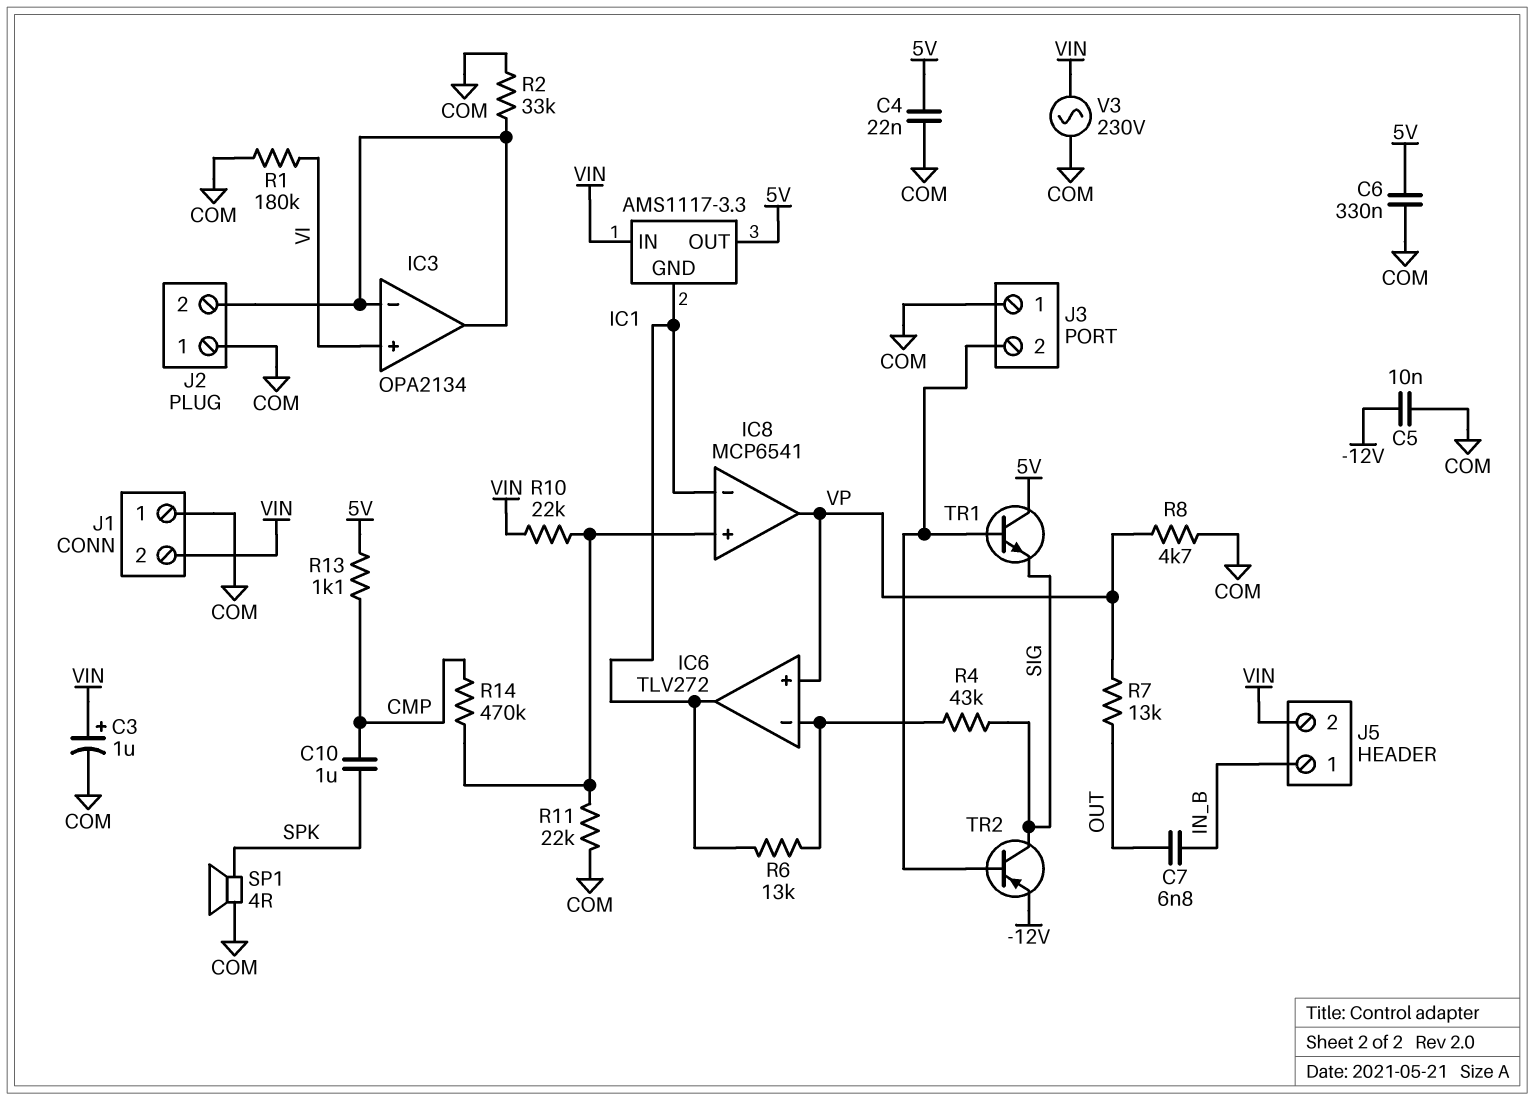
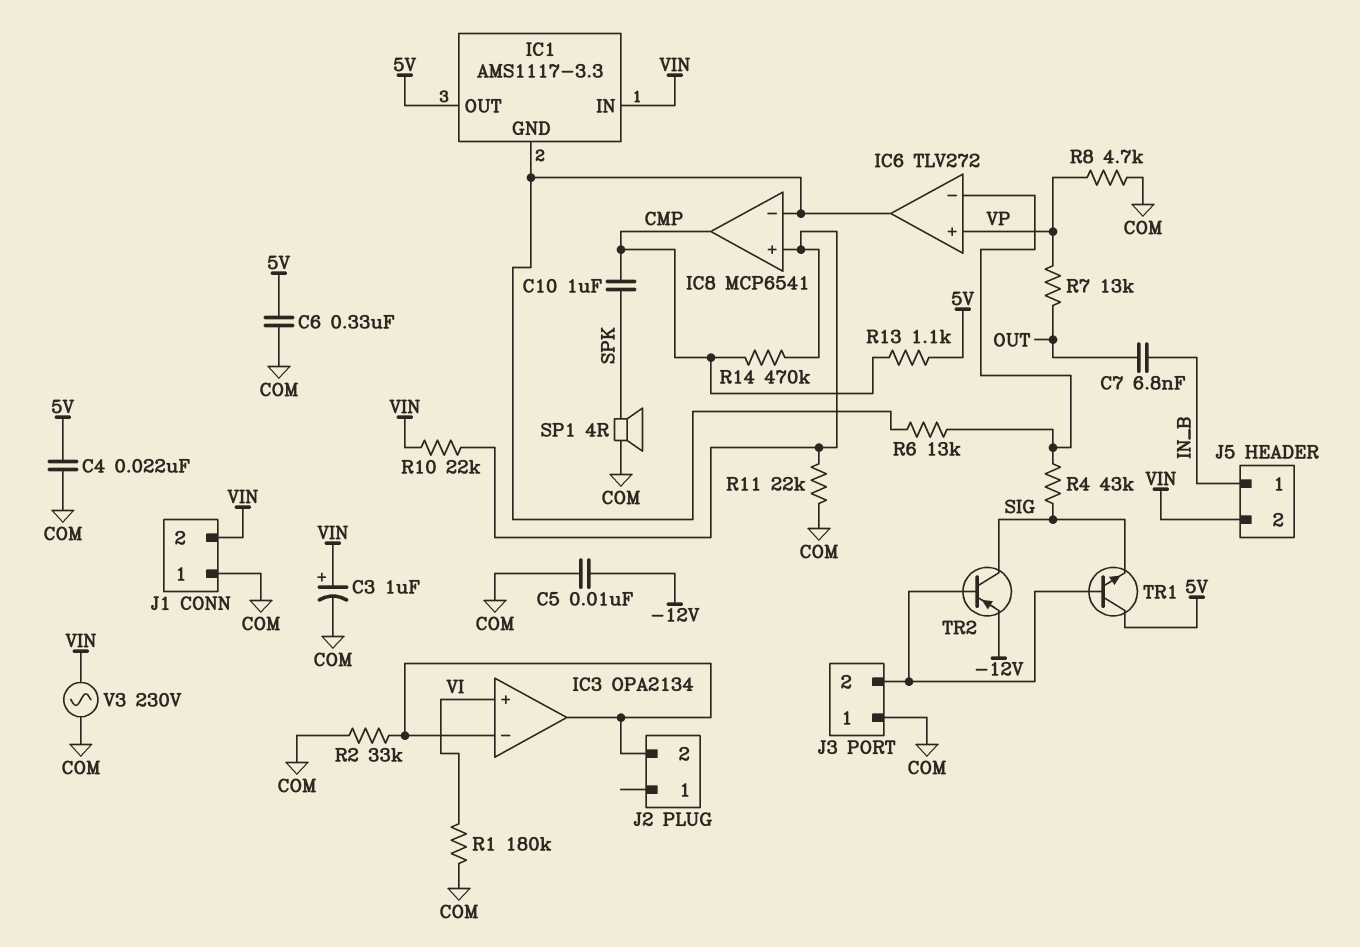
IC8 pin out: VP -> CMP
J2 pin 1: COM -> none

